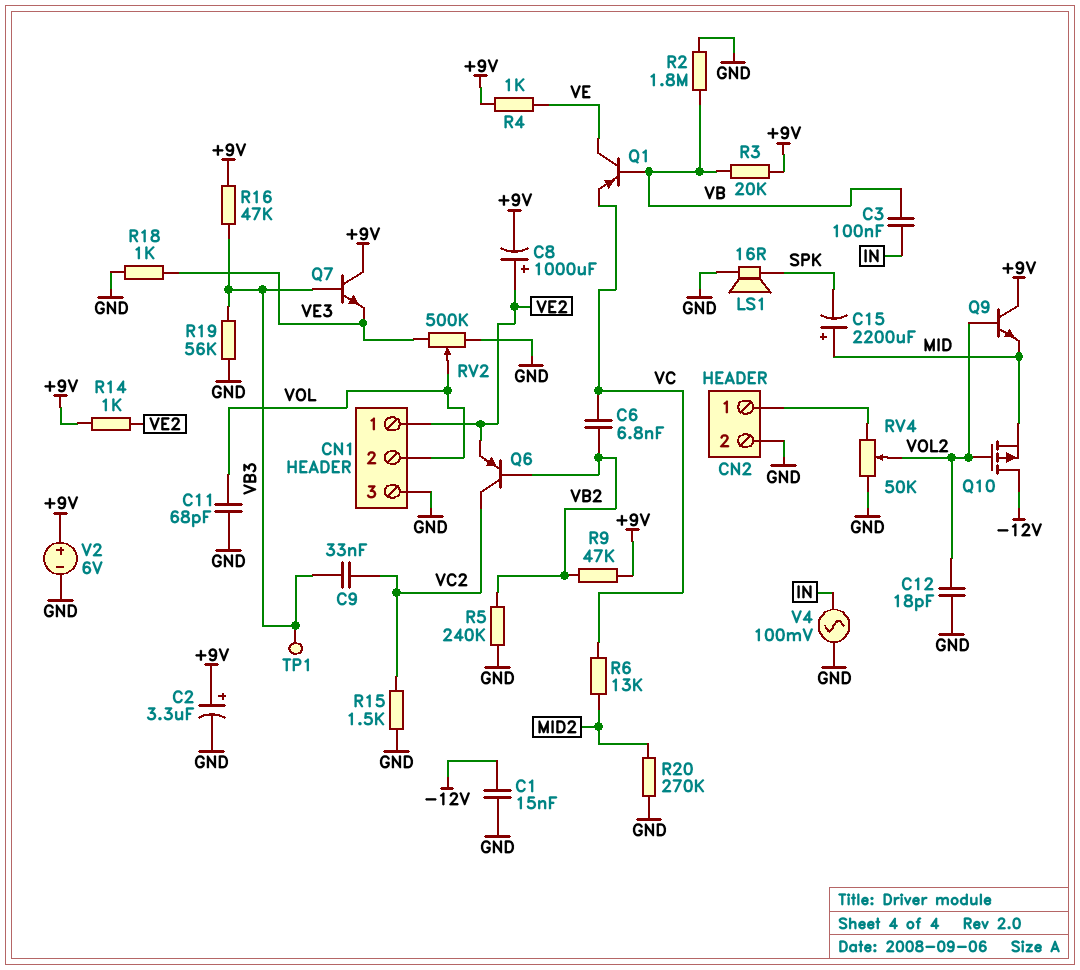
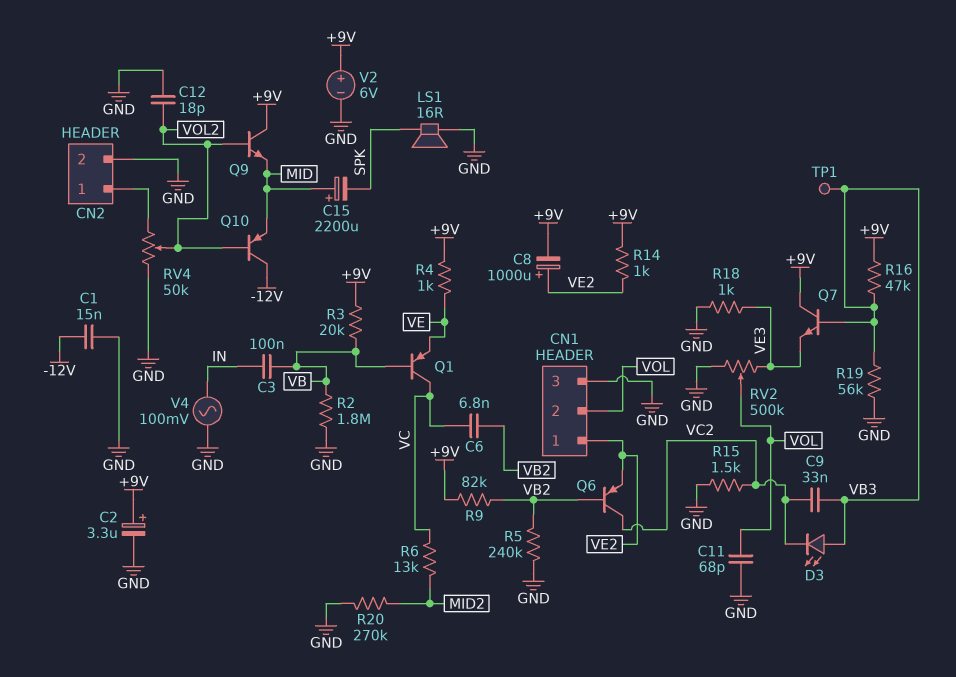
D3: none -> LED (A VB3, K VC2)
Q1: PNP (B VB, C VE, E VC) -> PNP (B VB, C VC, E VE)
Q10: PMOS (G VOL2, D -12V, S MID) -> PNP (B VOL2, C -12V, E MID)
R9: 47k (+9V, VB2) -> 82k (+9V, VB2)

